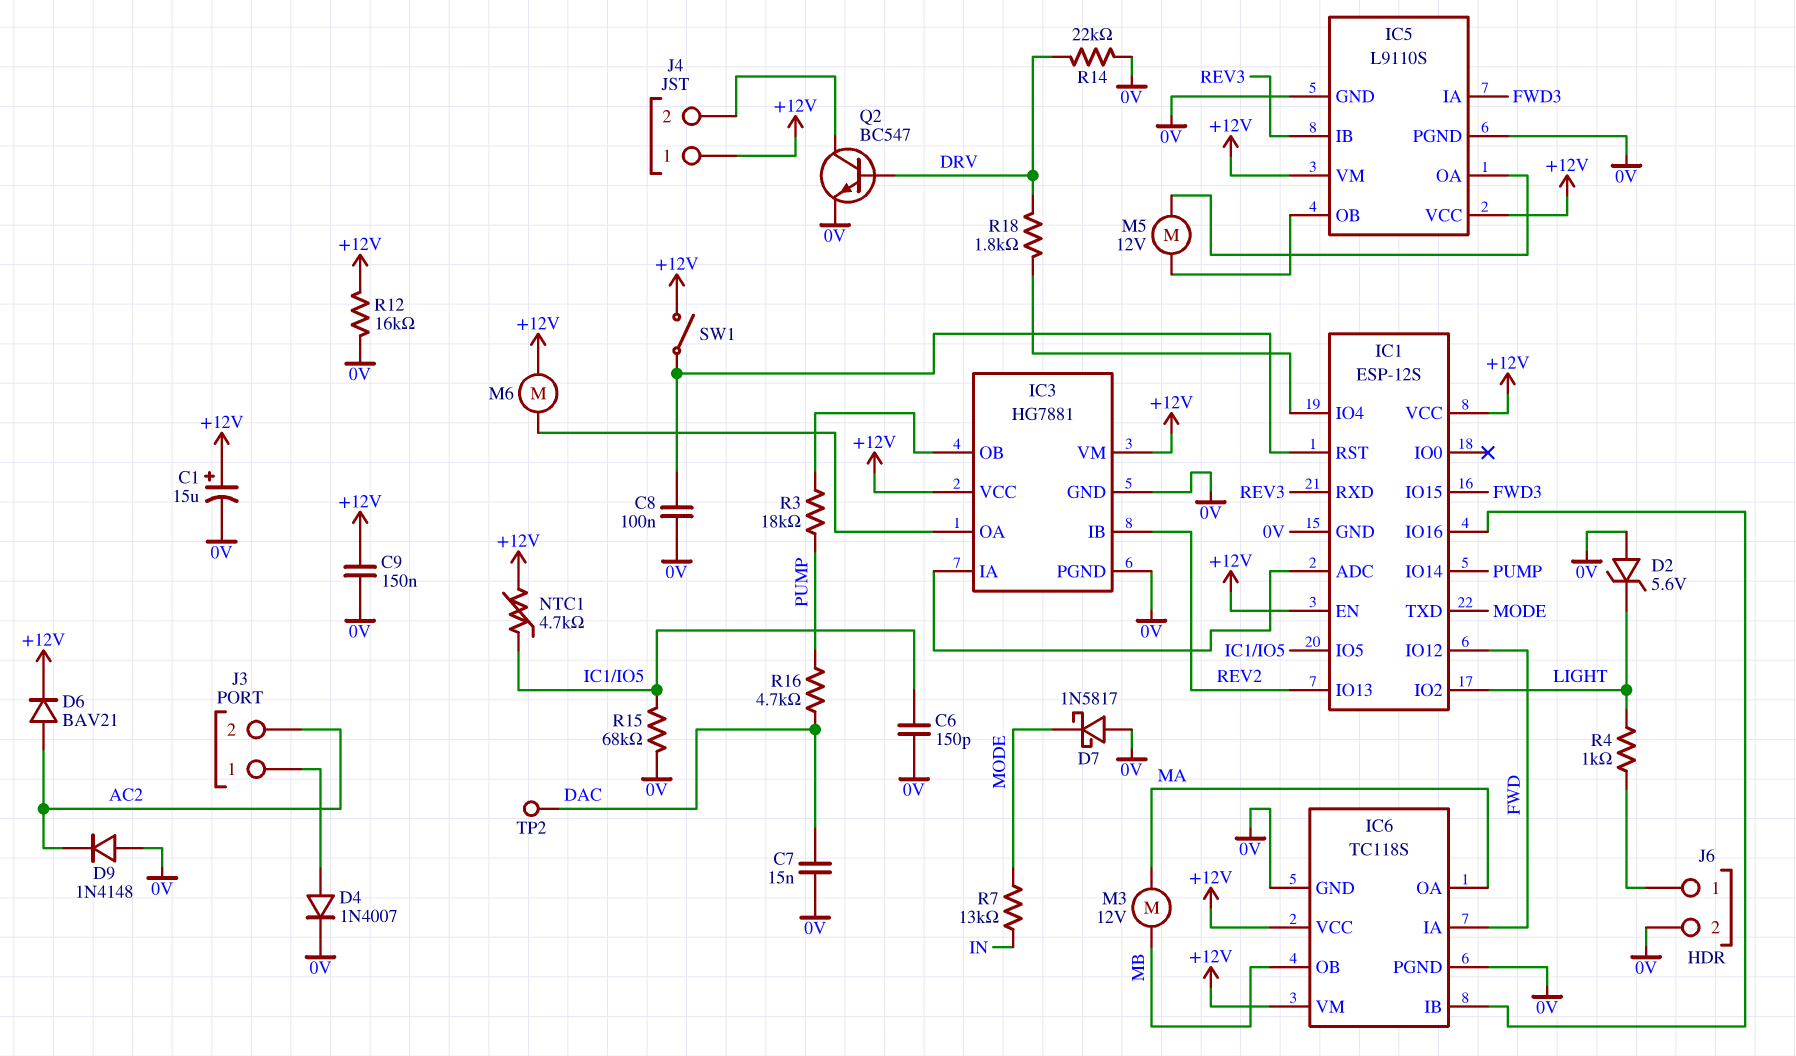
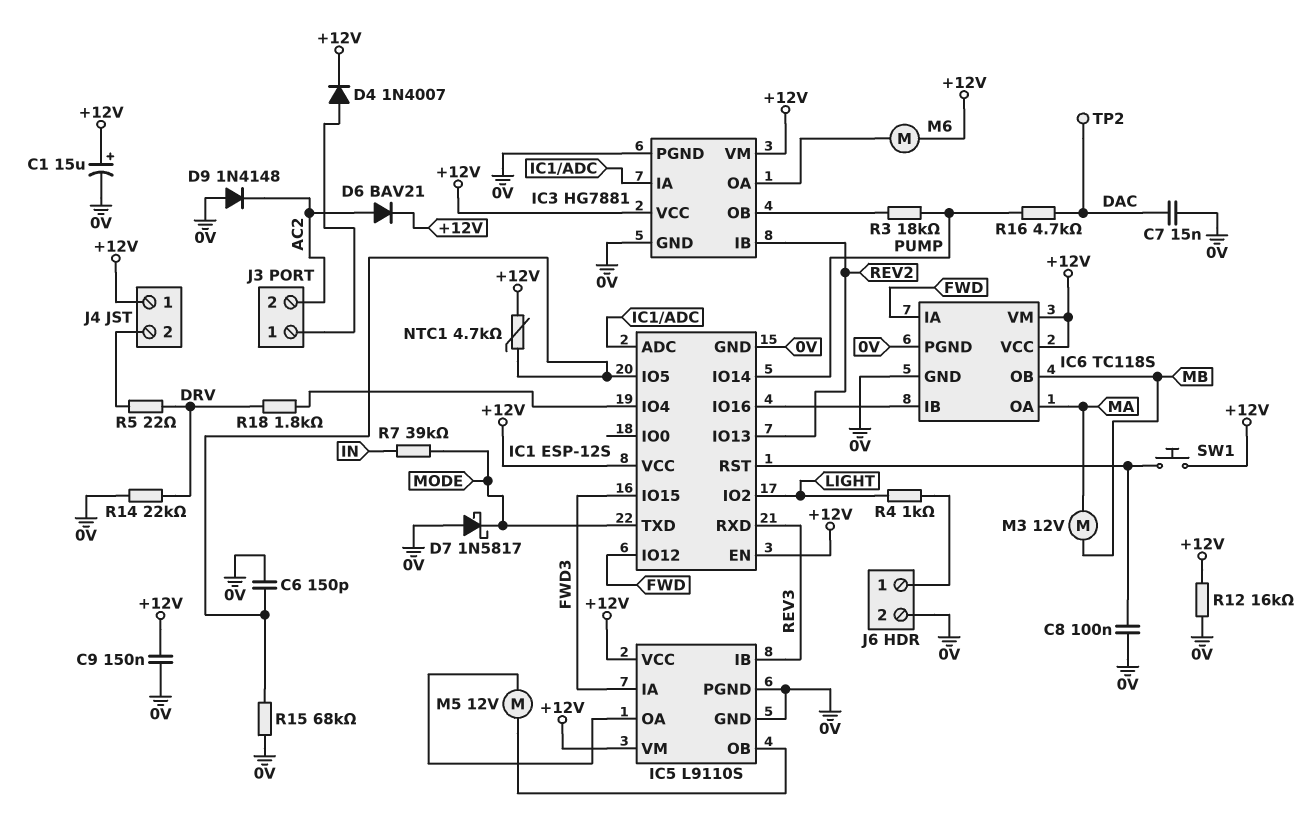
D2: zener 5.6V (A 0V, K LIGHT) -> none
D4: diode 1N4007 (A J3/1, K 0V) -> diode 1N4007 (A J3/1, K +12V)
Q2: NPN BC547 (B DRV, C J4/2, E 0V) -> none
R5: none -> 22 (DRV, J4/2)
R7: 13k (IN, MODE) -> 39k (IN, MODE)
SW1: switch (+12V, IC1/RST) -> button (+12V, IC1/RST)

